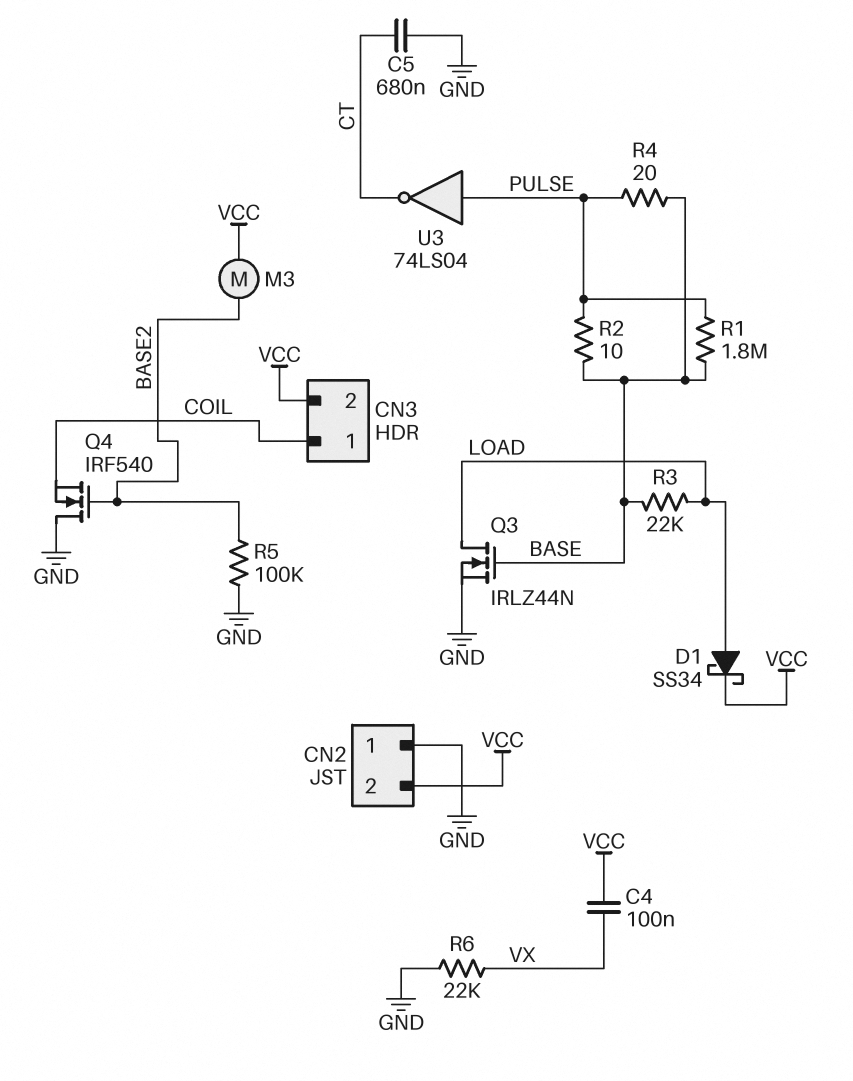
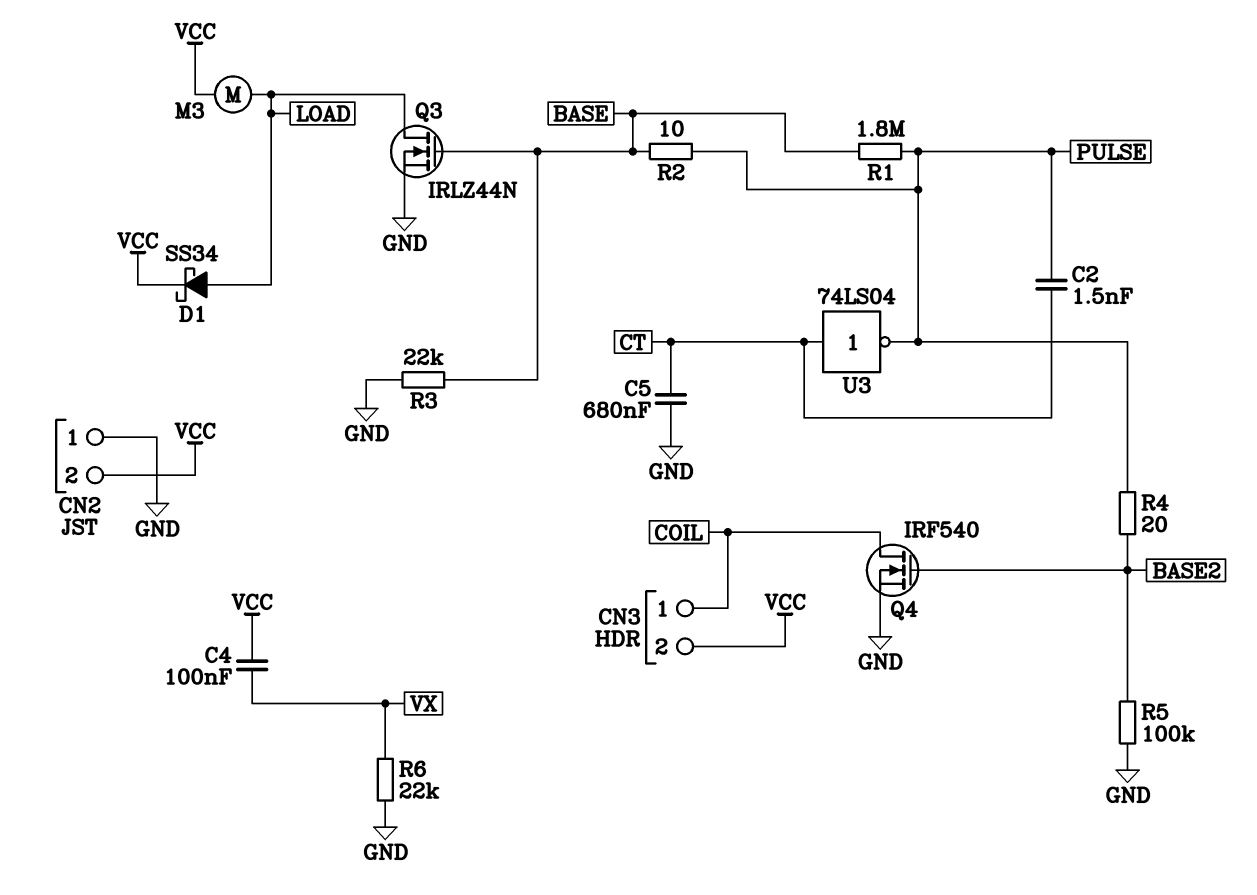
C2: none -> 1.5nF (CT, PULSE)
M3: motor (BASE2, VCC) -> motor (LOAD, VCC)
Q4: NMOS IRF540 (G BASE2, D GND, S COIL) -> NMOS IRF540 (G BASE2, D COIL, S GND)
R3: 22k (BASE, LOAD) -> 22k (BASE, GND)
R4: 20 (BASE, PULSE) -> 20 (BASE2, PULSE)
U3: NOT 74LS04 (in PULSE, out CT) -> NOT 74LS04 (in CT, out PULSE)

